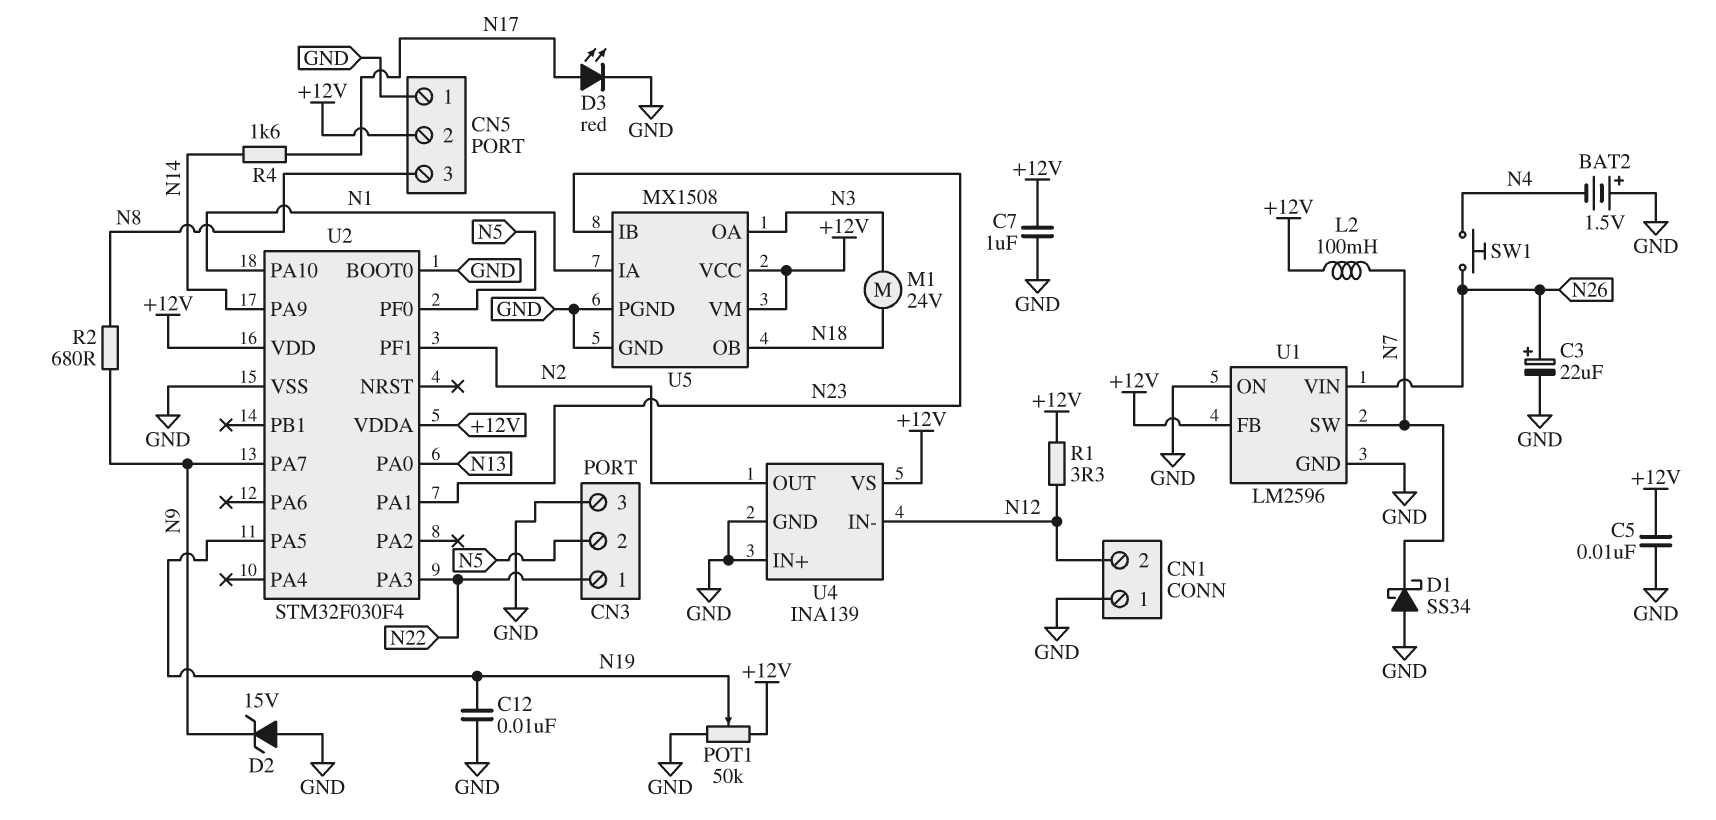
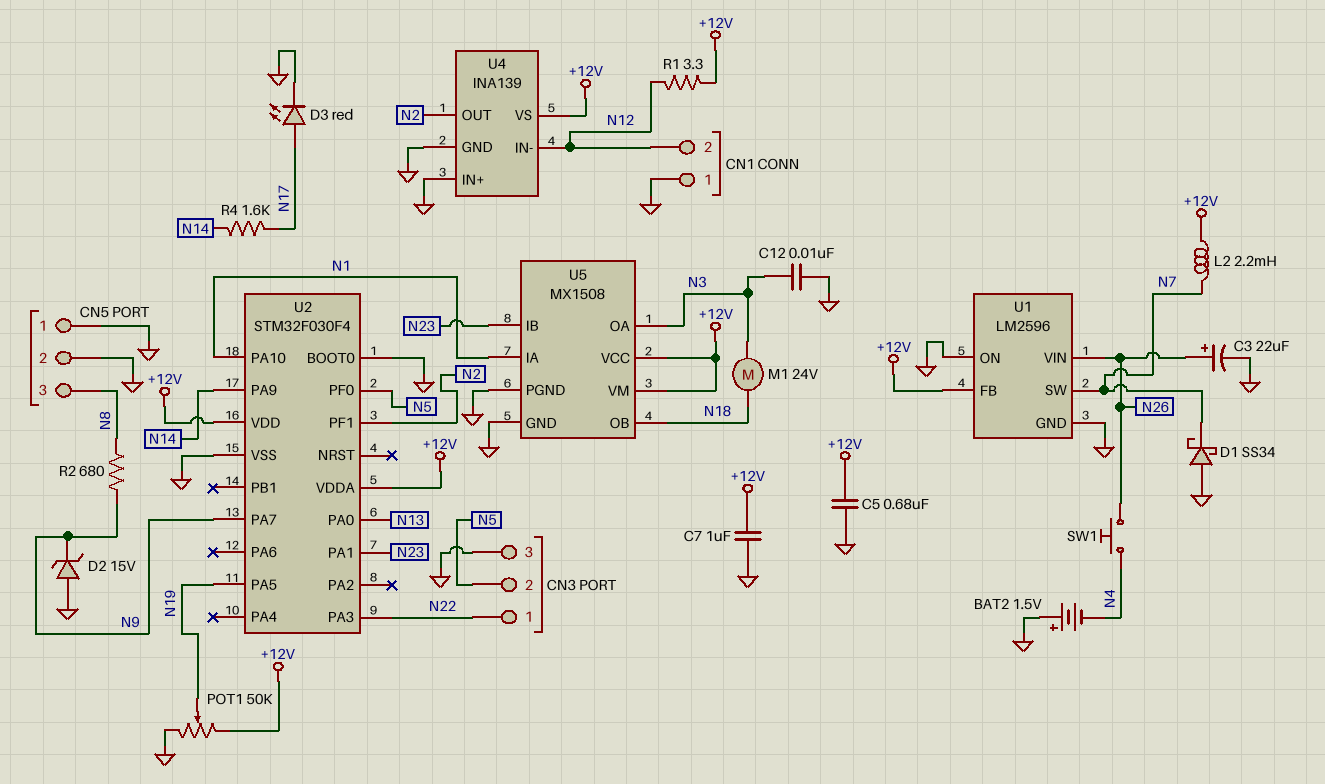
C5: 10nF (+12V, GND) -> 680nF (+12V, GND)
C12: 10nF (GND, N19) -> 10nF (GND, N3)
CN5 pin 2: +12V -> GND
L2: 100mH (+12V, N7) -> 2.2mH (+12V, N7)

